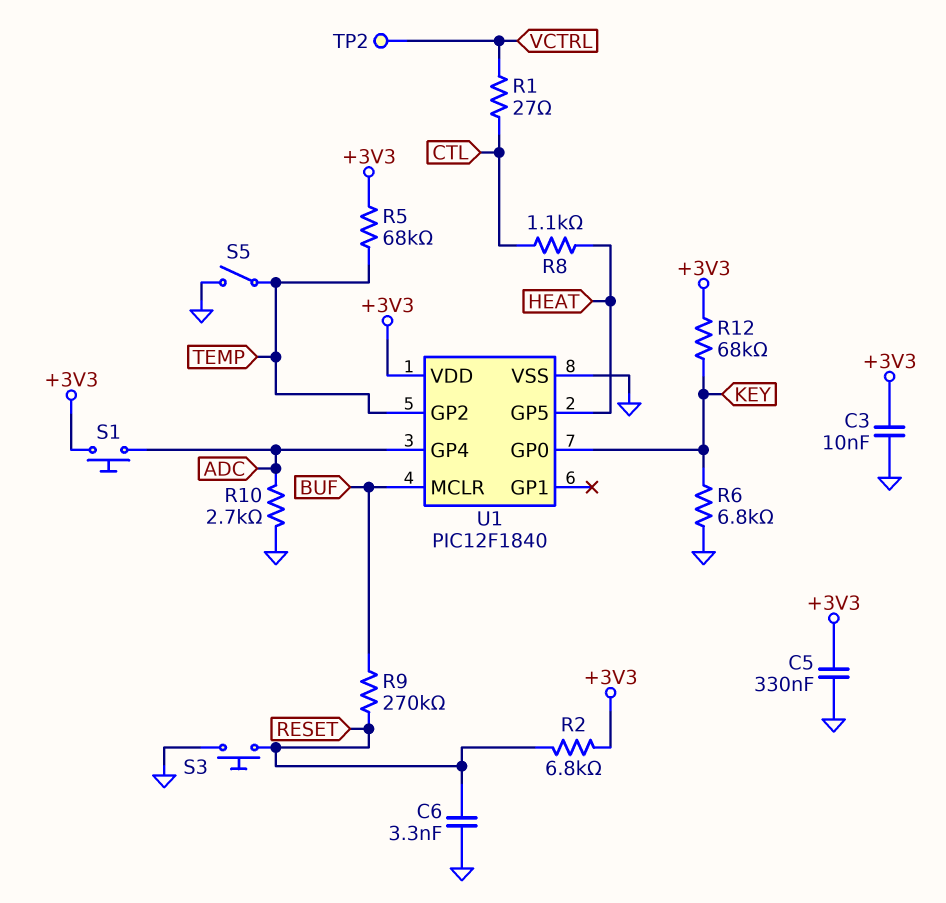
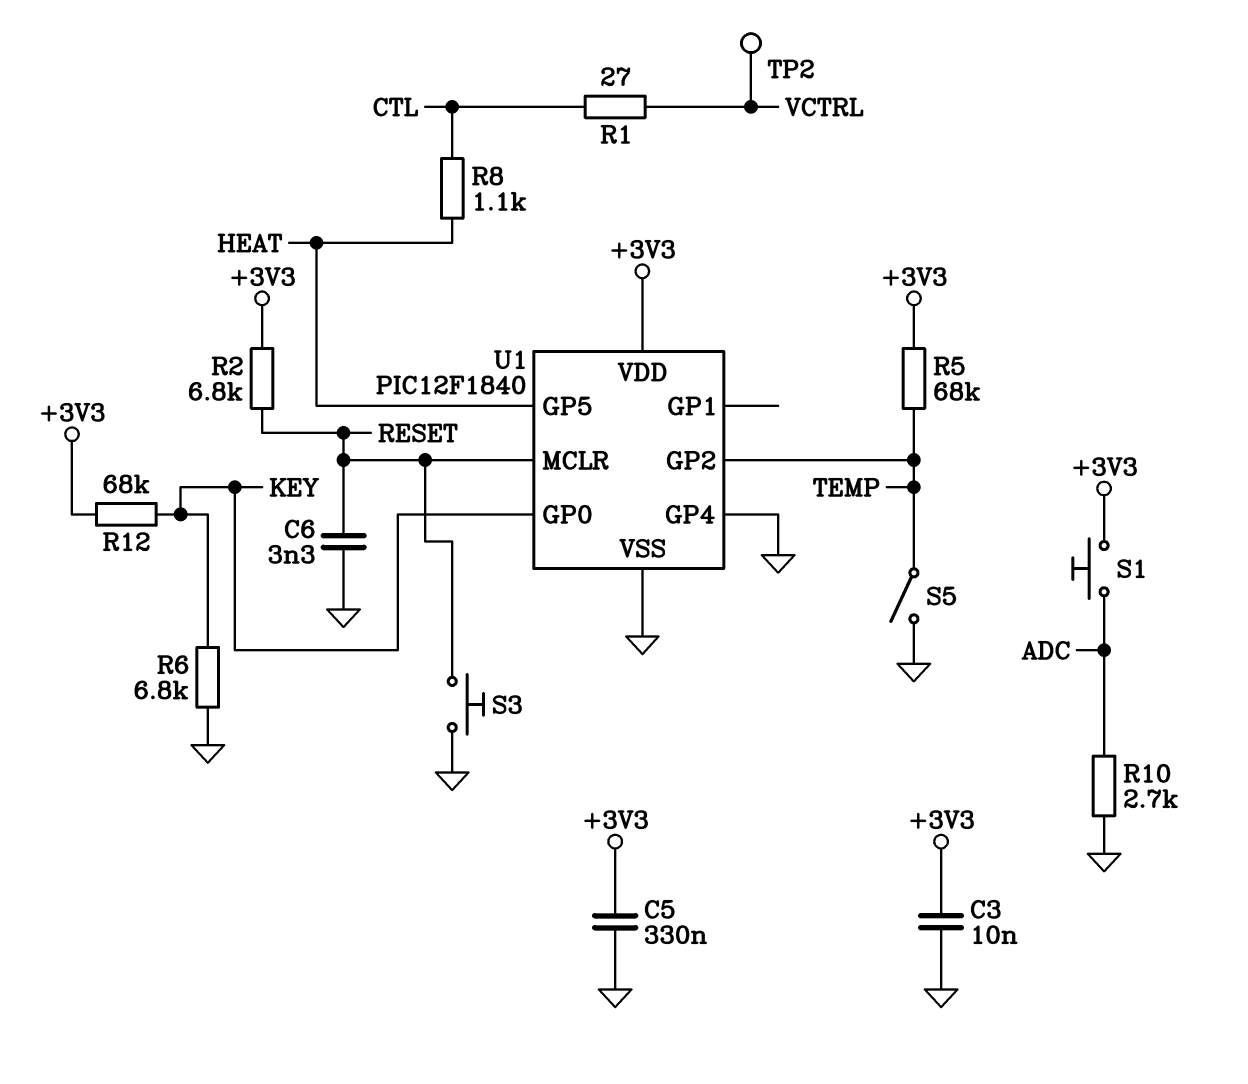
R9: 270k (BUF, RESET) -> none
U1 pin GP4: ADC -> GND
U1 pin MCLR: BUF -> RESET

